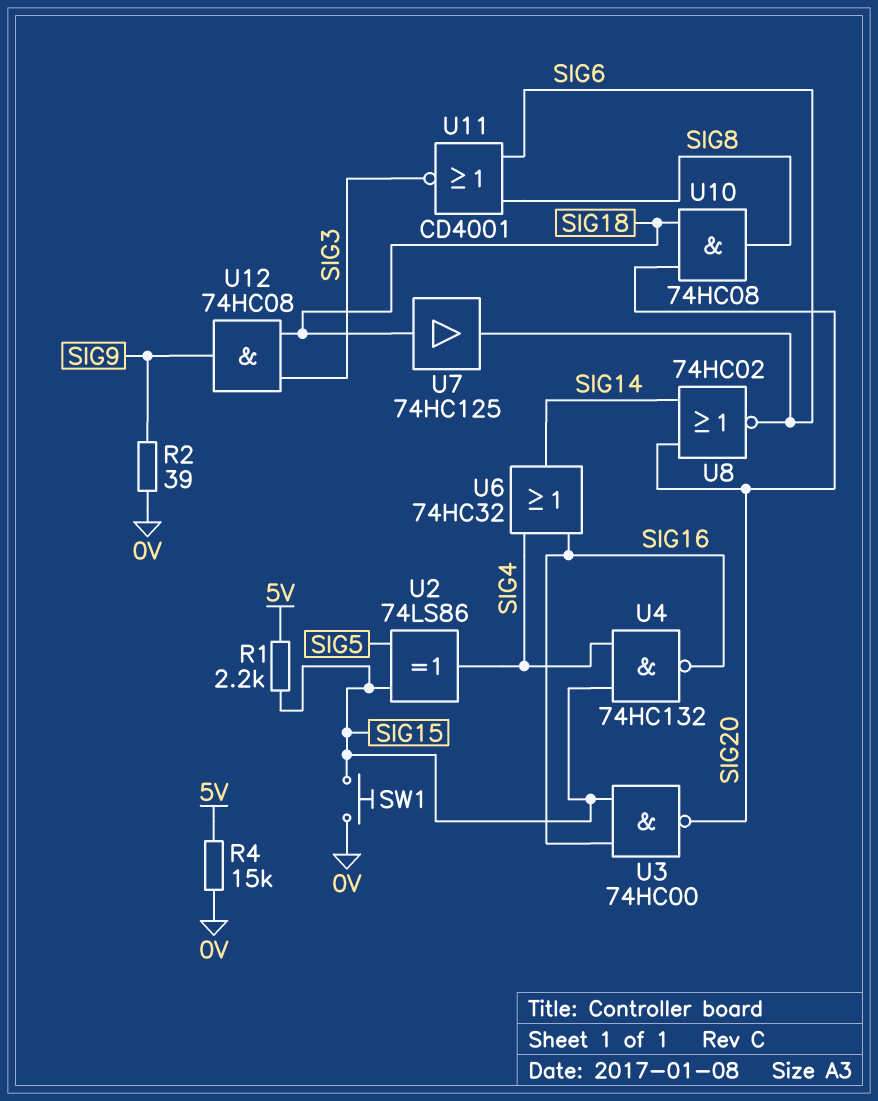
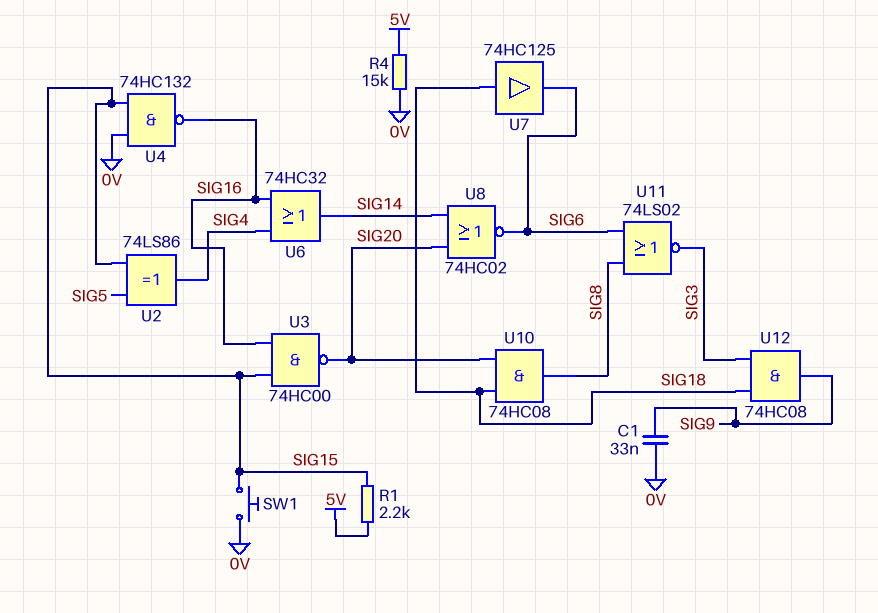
C1: none -> 33nF (0V, SIG9)
R2: 39 (0V, SIG9) -> none
U4: NAND 74HC132 (in SIG4, in SIG15, out SIG16) -> NAND 74HC132 (in 0V, in SIG15, out SIG16)
U11: NOR CD4001 (in SIG6, in SIG8, out SIG3) -> NOR 74LS02 (in SIG6, in SIG8, out SIG3)

